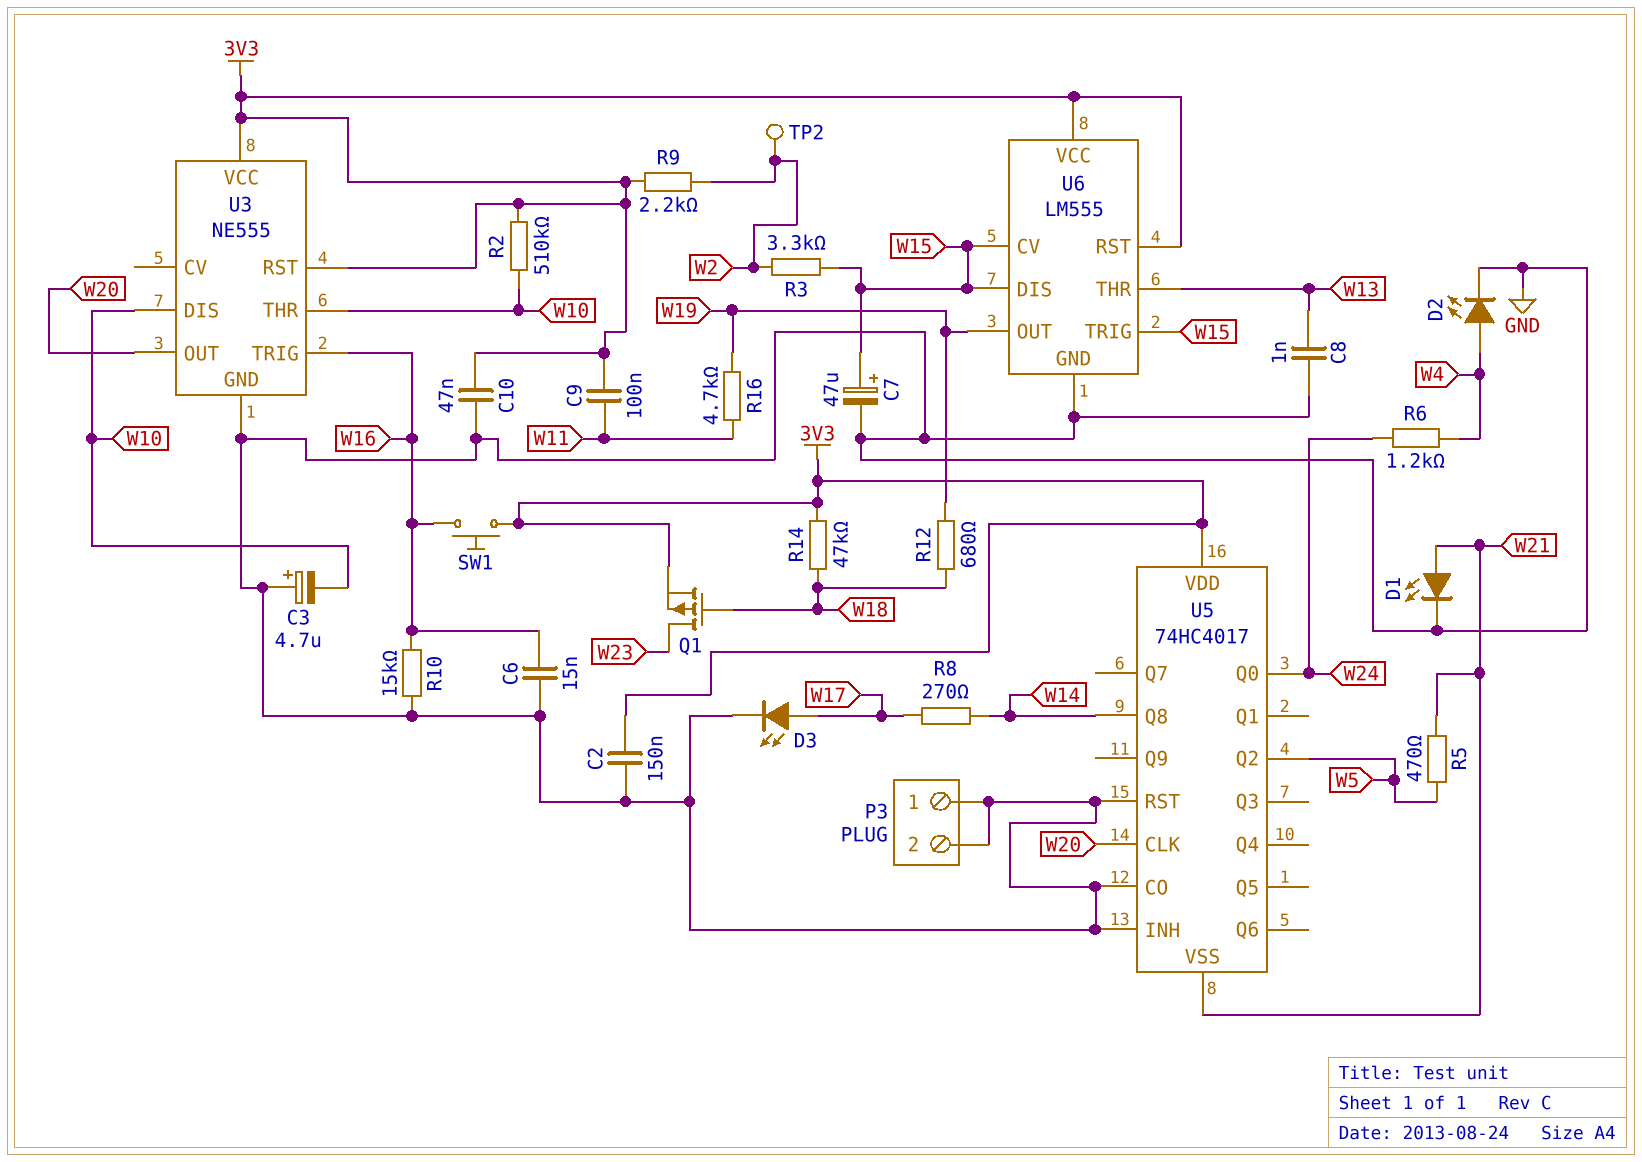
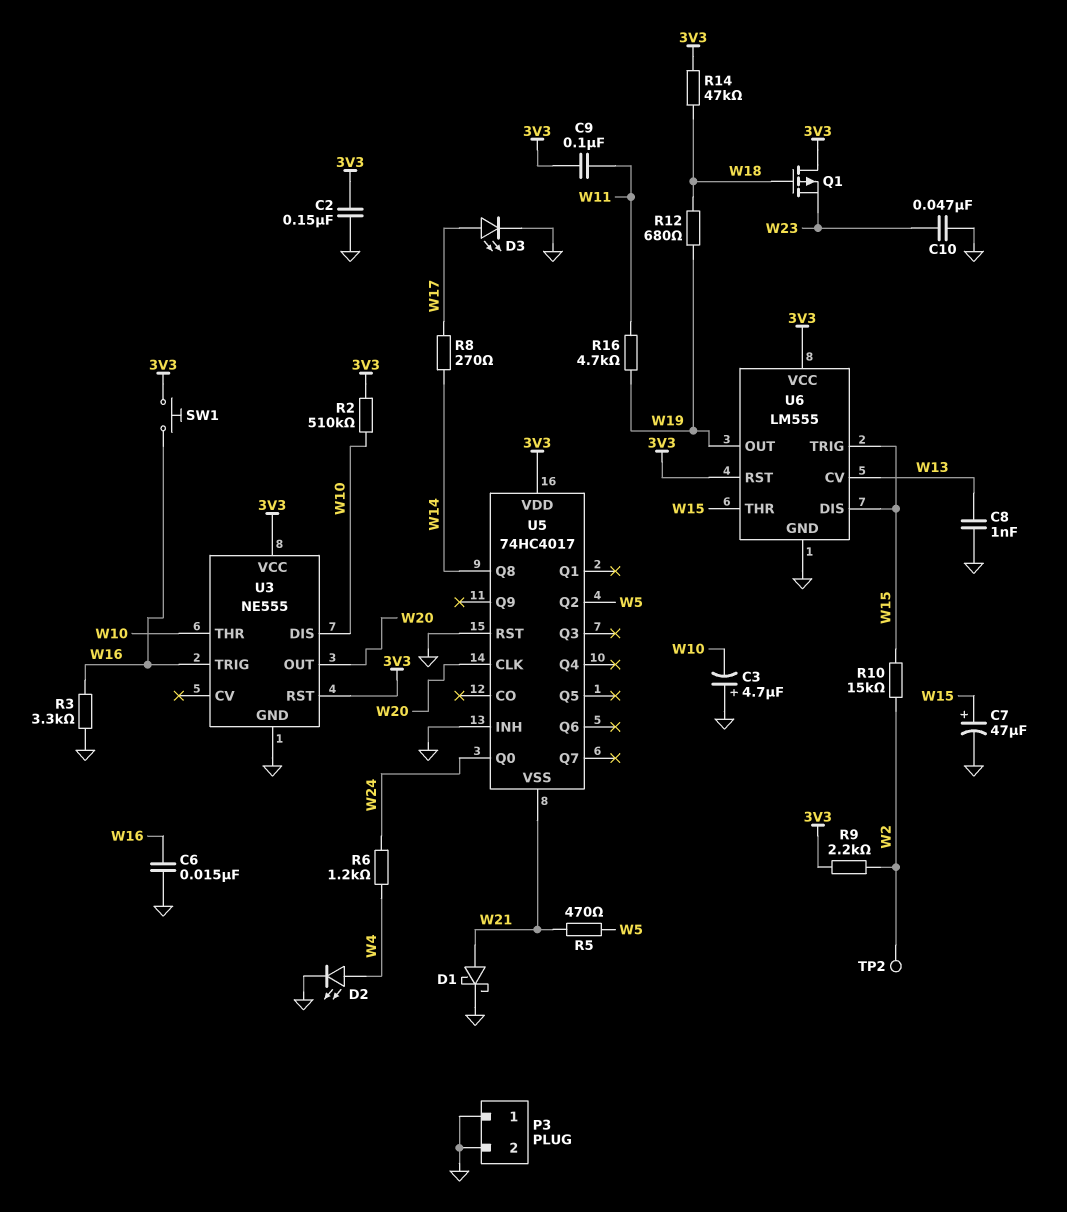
C10: 47nF (3V3, GND) -> 47nF (GND, W23)
D1: LED (A W21, K GND) -> schottky (A W21, K GND)
Q1: PMOS (G W18, D W23, S 3V3) -> PMOS (G W18, D 3V3, S W23)
R3: 3.3k (W2, W15) -> 3.3k (GND, W16)
R10: 15k (GND, W16) -> 15k (W2, W15)
U5 pin CO: GND -> none
U6 pin CV: W15 -> W13
U6 pin THR: W13 -> W15

